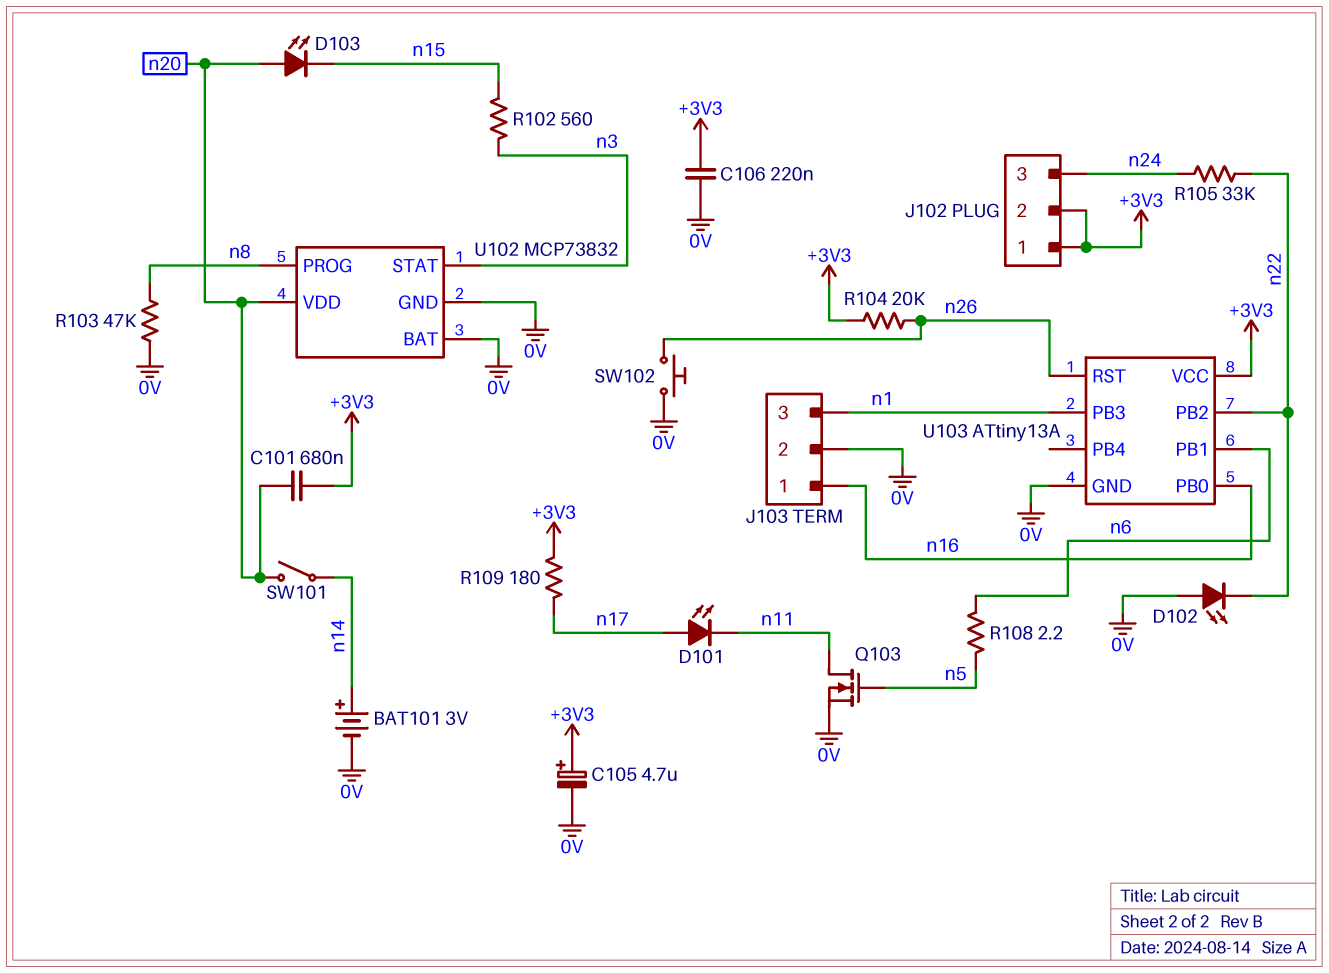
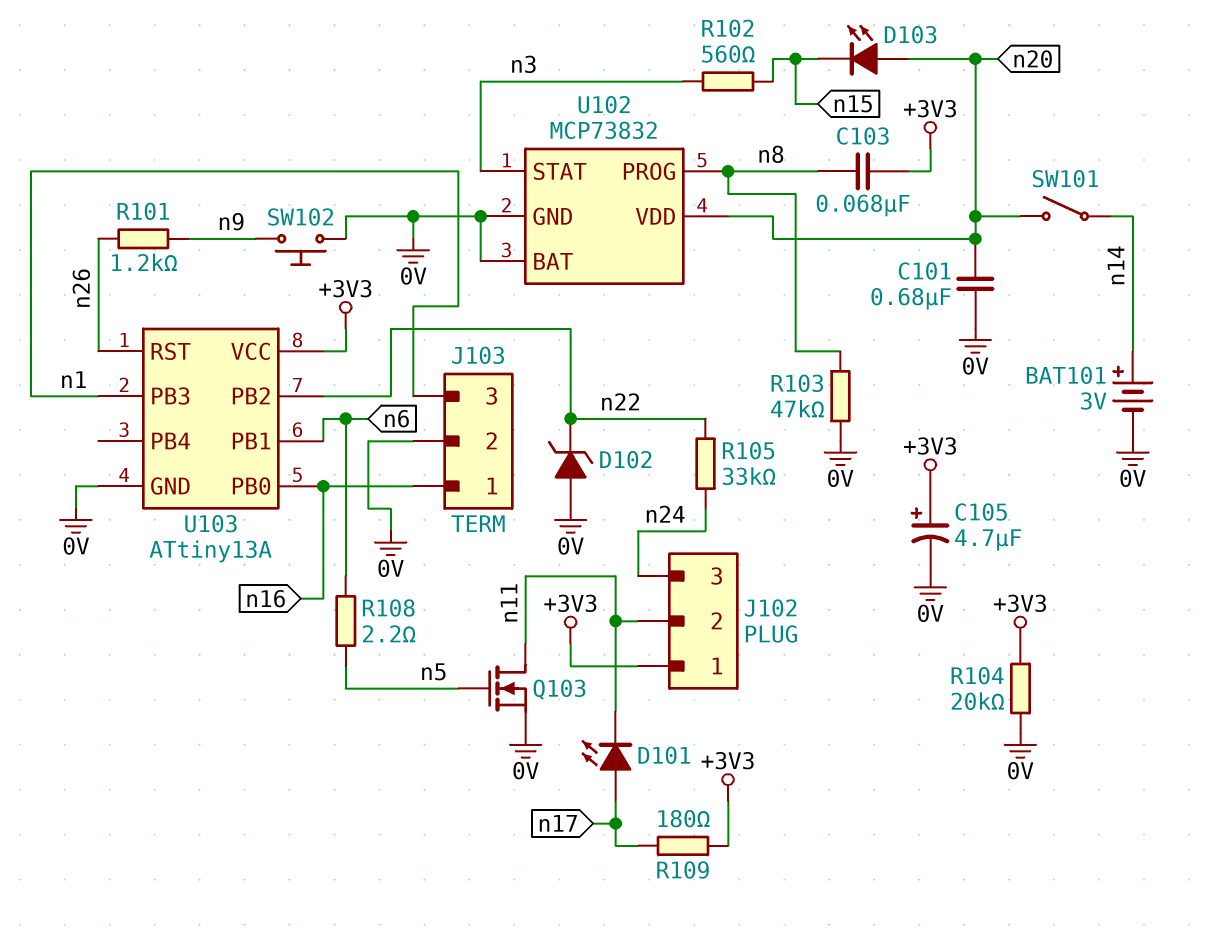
C101: 680nF (+3V3, n20) -> 680nF (0V, n20)
C103: none -> 68nF (+3V3, n8)
C106: 220nF (+3V3, 0V) -> none
D102: LED (A 0V, K n22) -> zener (A 0V, K n22)
J102 pin 2: +3V3 -> n11
R101: none -> 1.2k (n9, n26)
R104: 20k (+3V3, n26) -> 20k (+3V3, 0V)
SW102: button (0V, n26) -> button (0V, n9)

